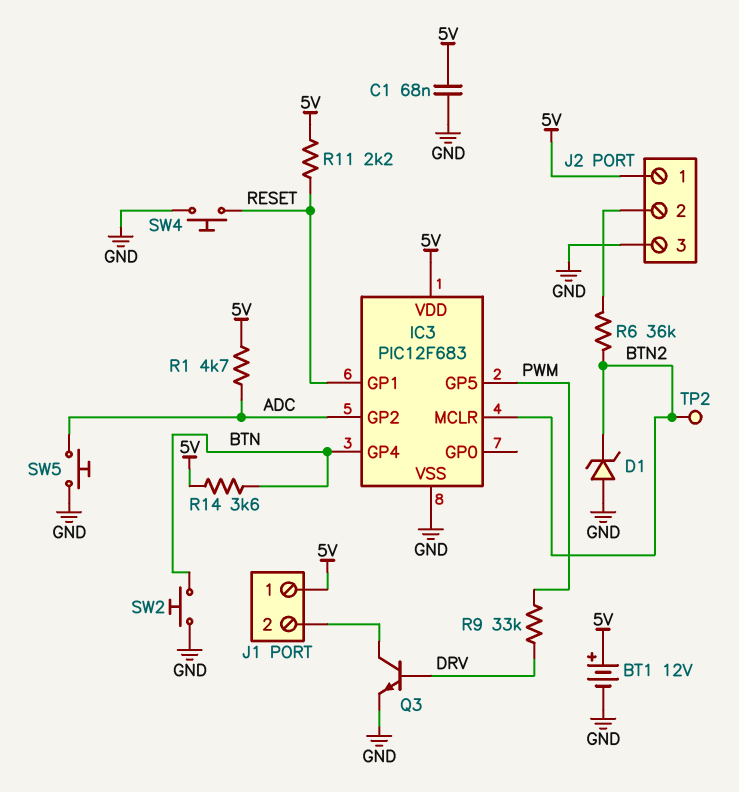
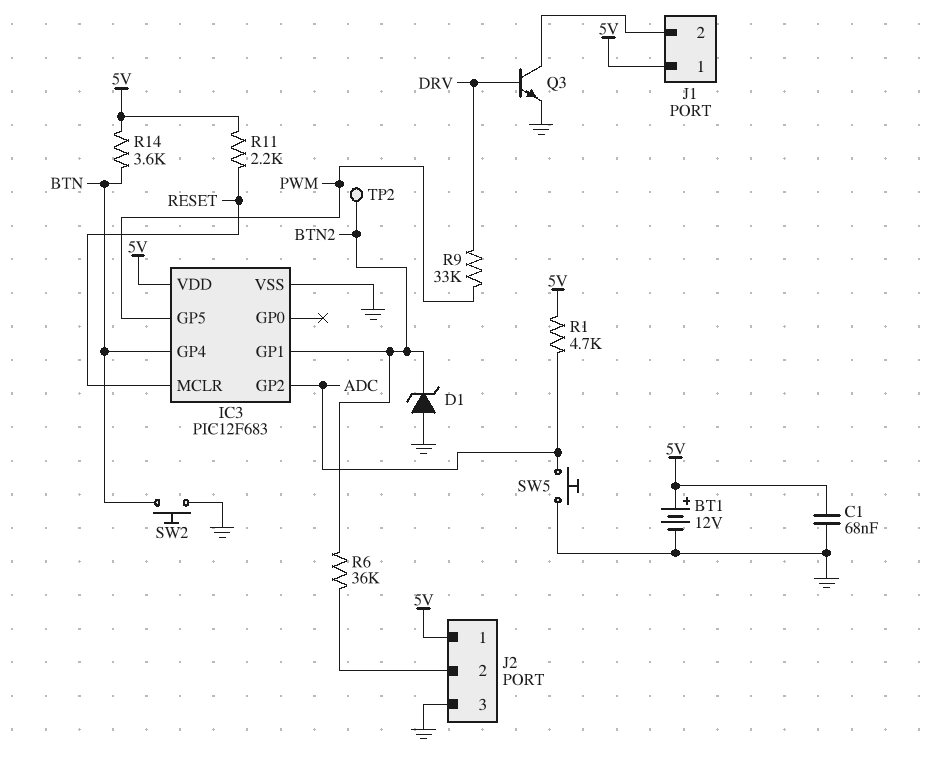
IC3 pin GP1: RESET -> BTN2
IC3 pin MCLR: BTN2 -> RESET
SW4: button (GND, RESET) -> none

